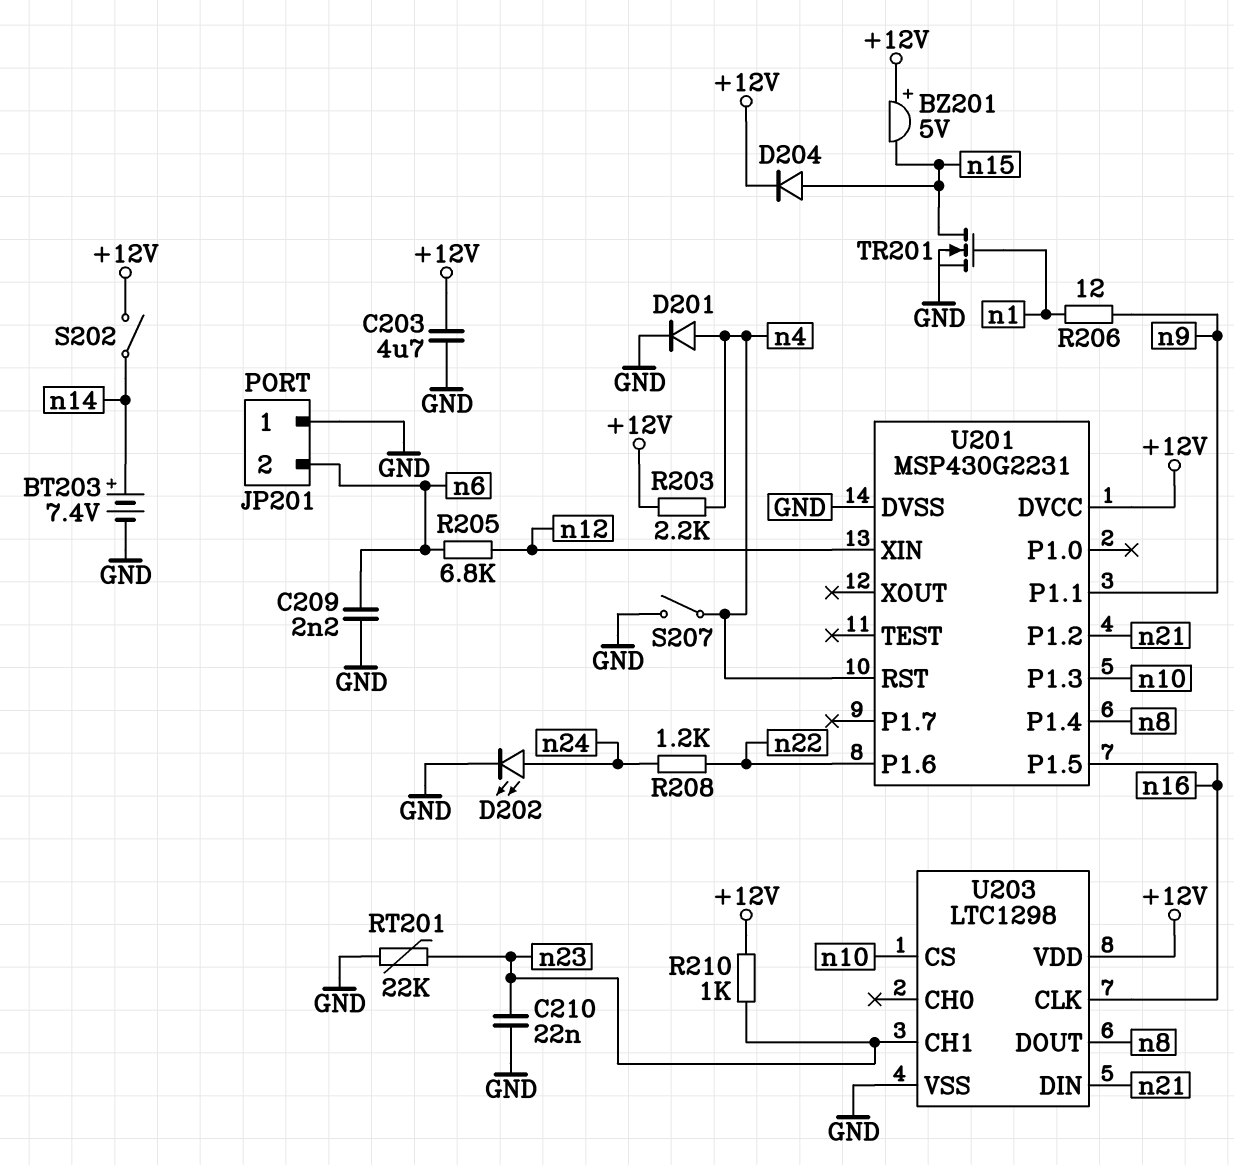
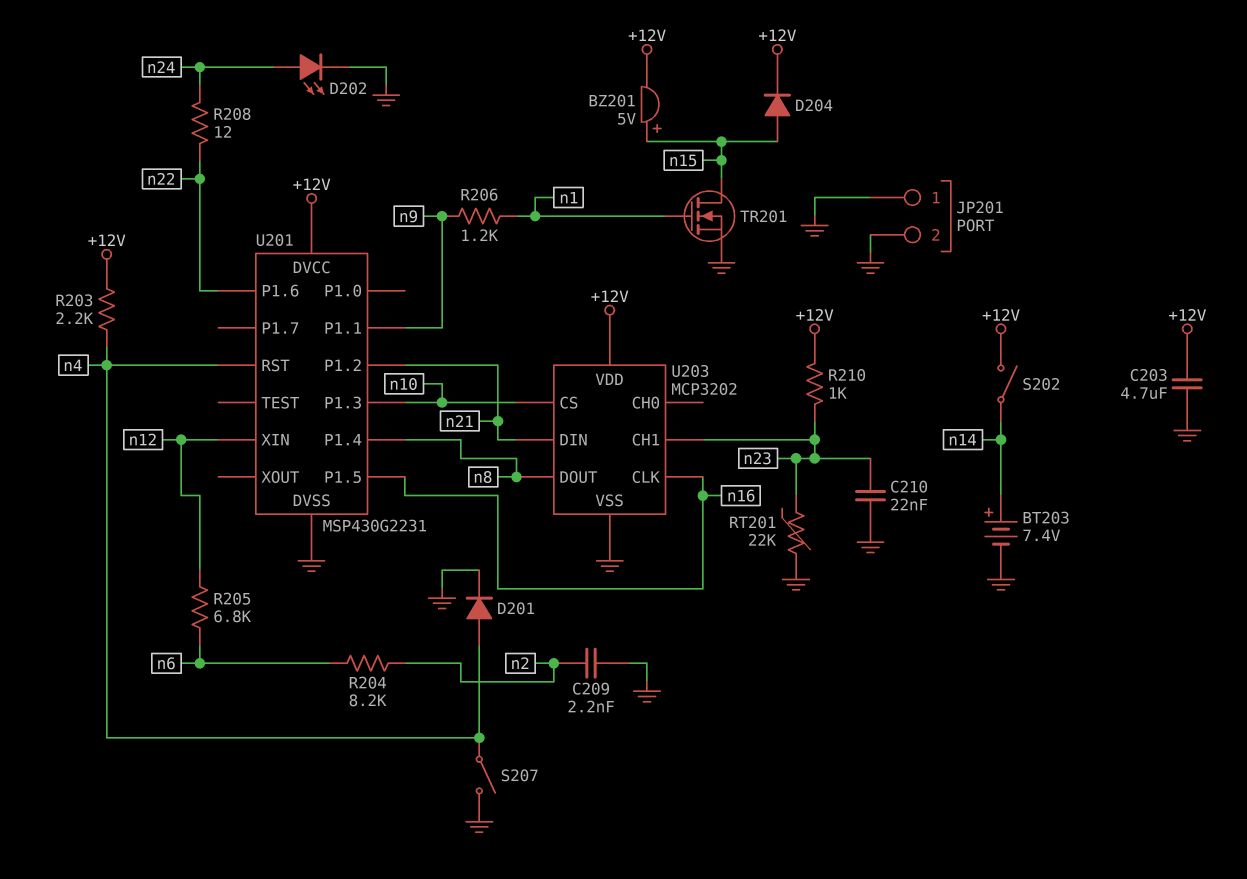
BZ201: buzzer 5V (plus +12V, minus n15) -> buzzer 5V (plus n15, minus +12V)
C209: 2.2nF (GND, n6) -> 2.2nF (GND, n2)
JP201 pin 2: n6 -> GND
R204: none -> 8.2k (n2, n6)
R206: 12 (n1, n9) -> 1.2k (n1, n9)
R208: 1.2k (n22, n24) -> 12 (n22, n24)
U203: LTC1298 -> MCP3202

